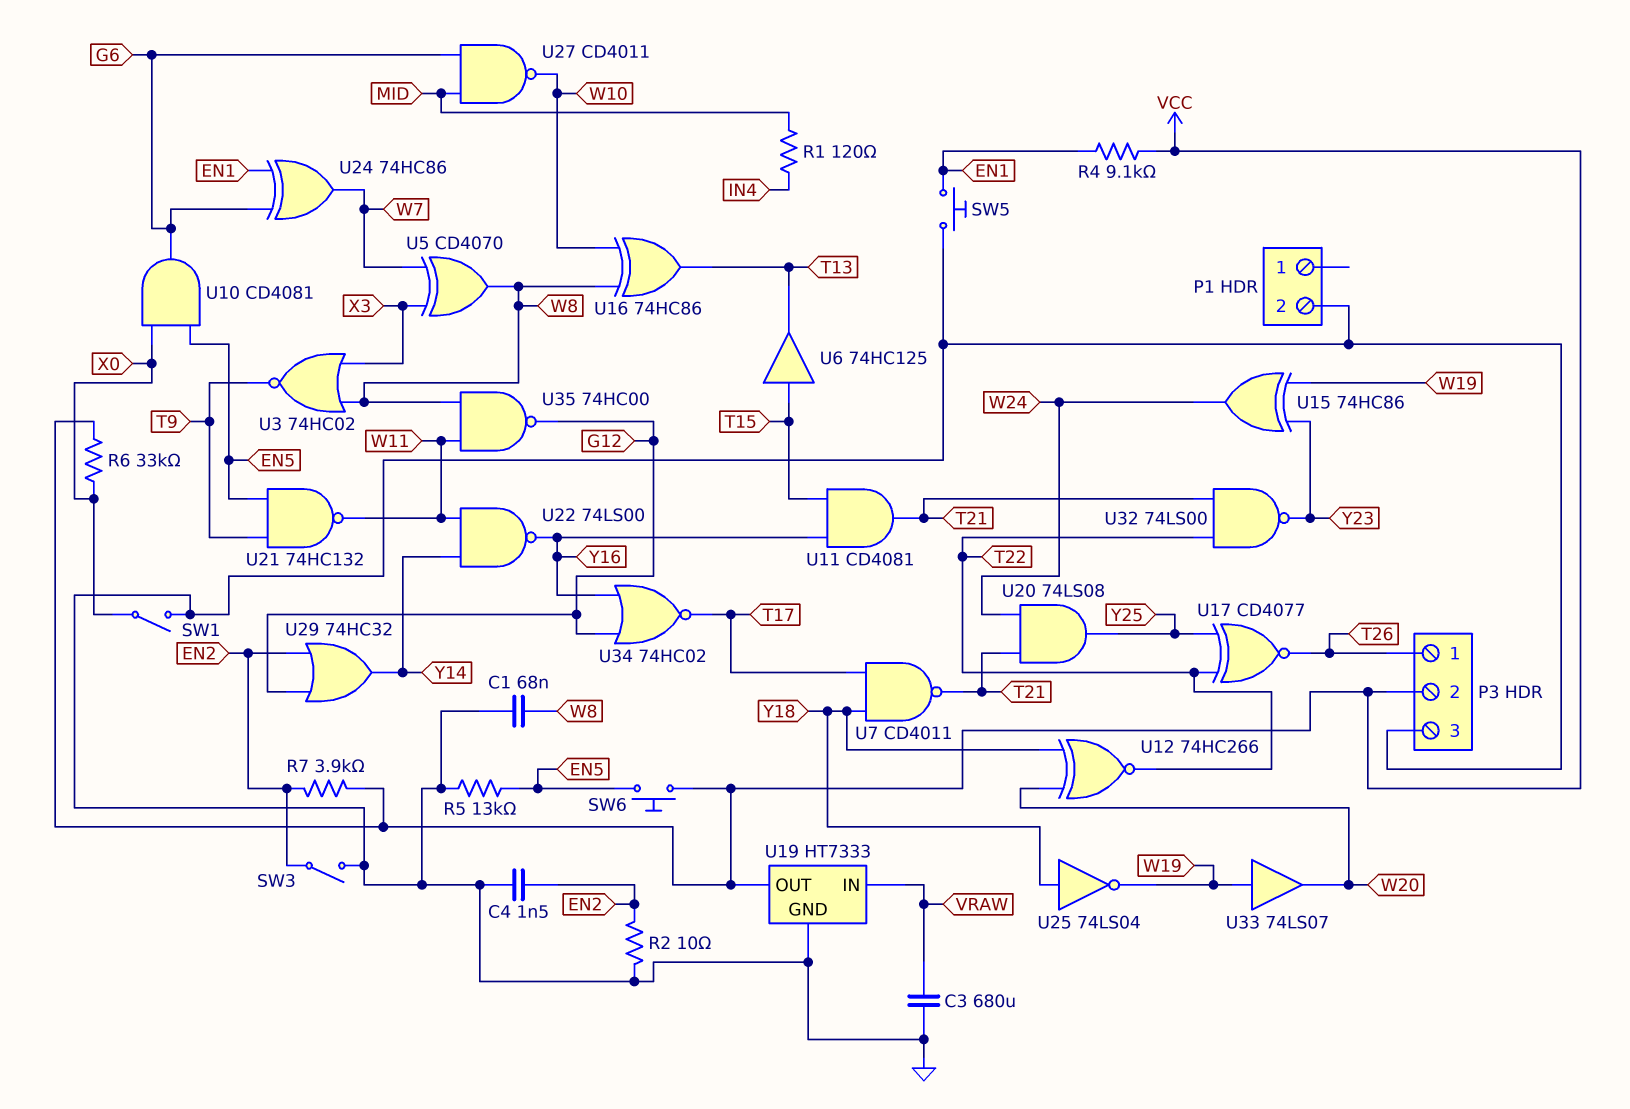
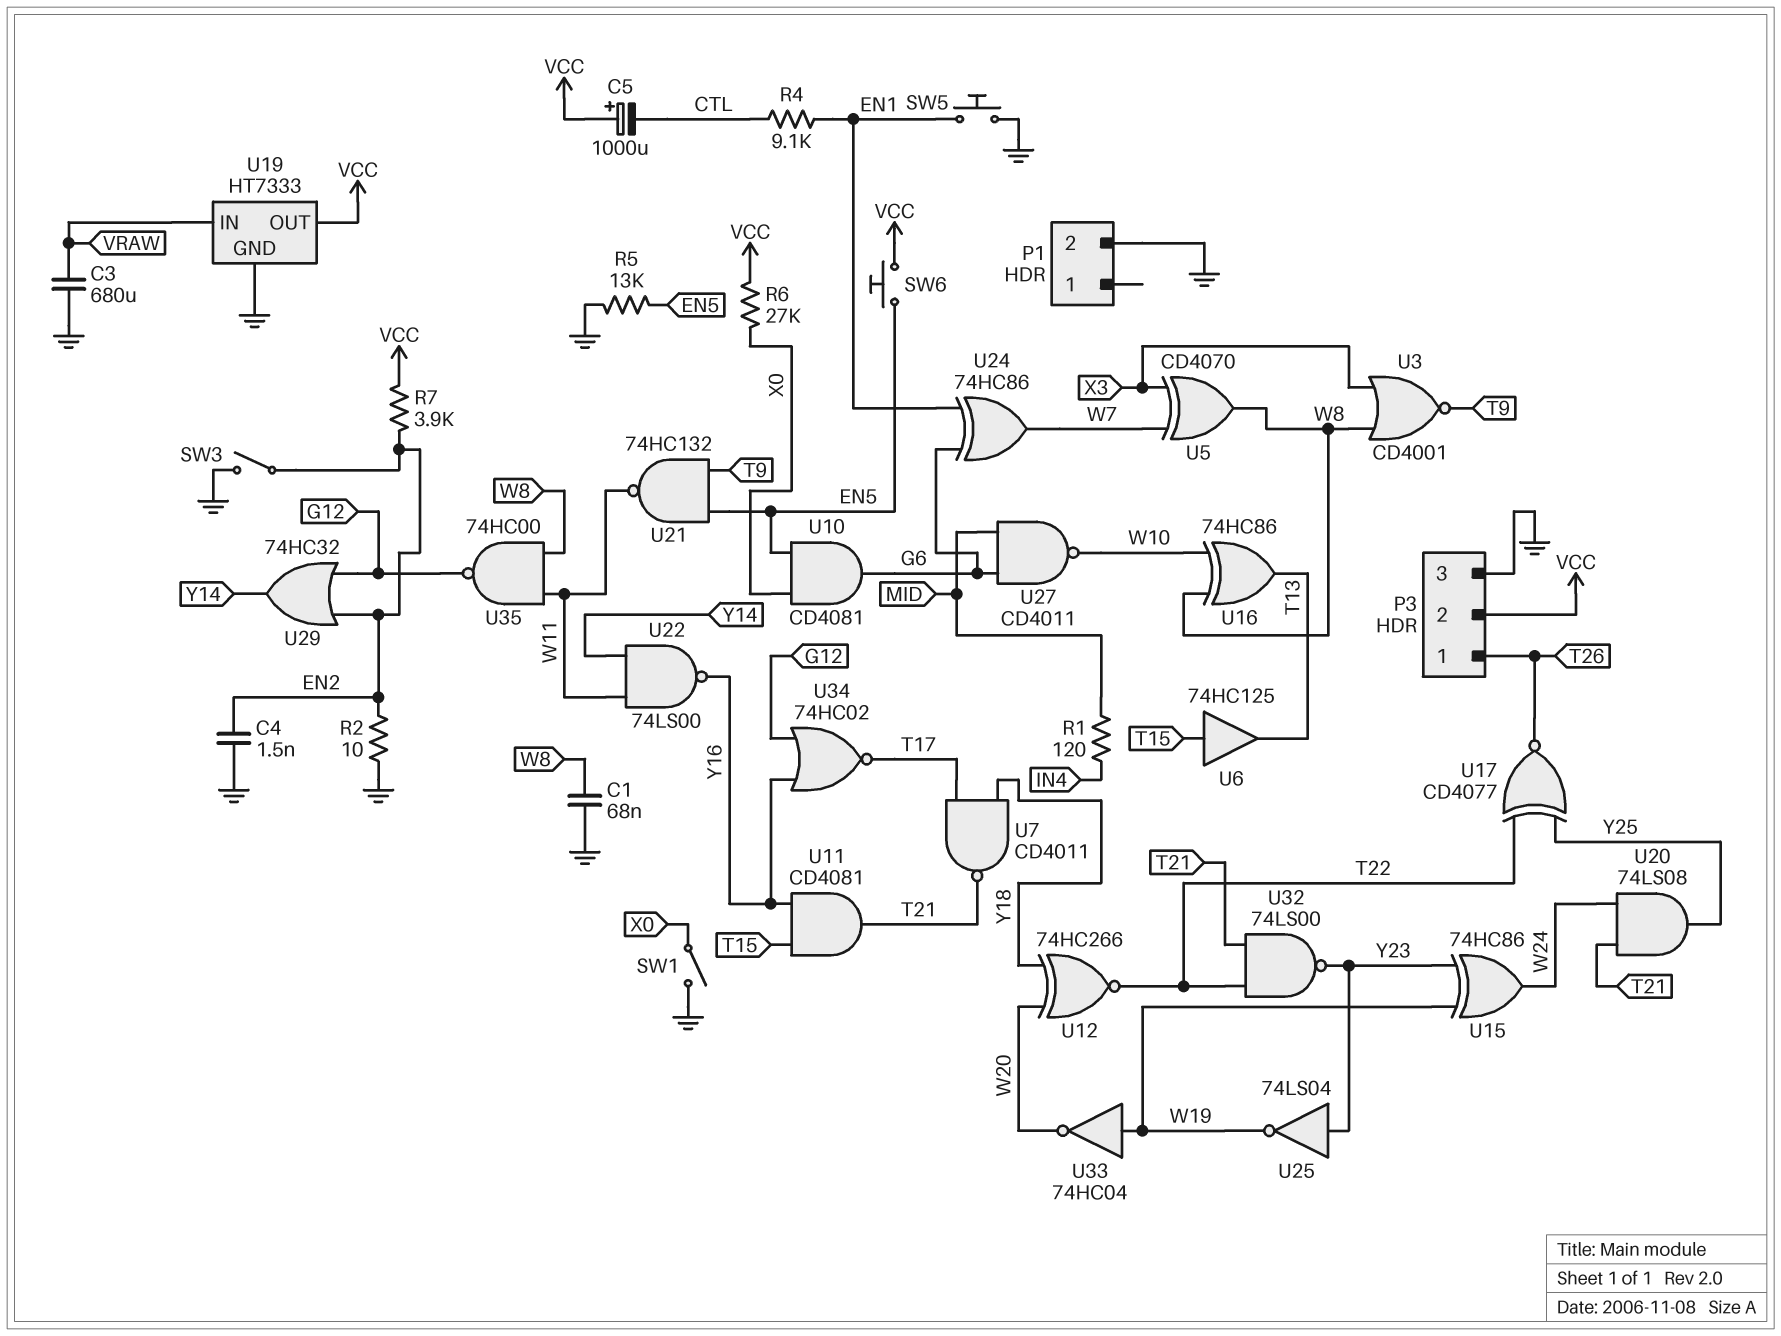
C5: none -> 1000uF (plus VCC, minus CTL)
R4: 9.1k (EN1, VCC) -> 9.1k (CTL, EN1)
R6: 33k (VCC, X0) -> 27k (VCC, X0)
U3: NOR 74HC02 (in W8, in X3, out T9) -> NOR CD4001 (in W8, in X3, out T9)
U25: NOT 74LS04 (in Y18, out W19) -> NOT 74LS04 (in Y23, out W19)
U33: buffer 74LS07 (in W19, out W20) -> NOT 74HC04 (in W19, out W20)

